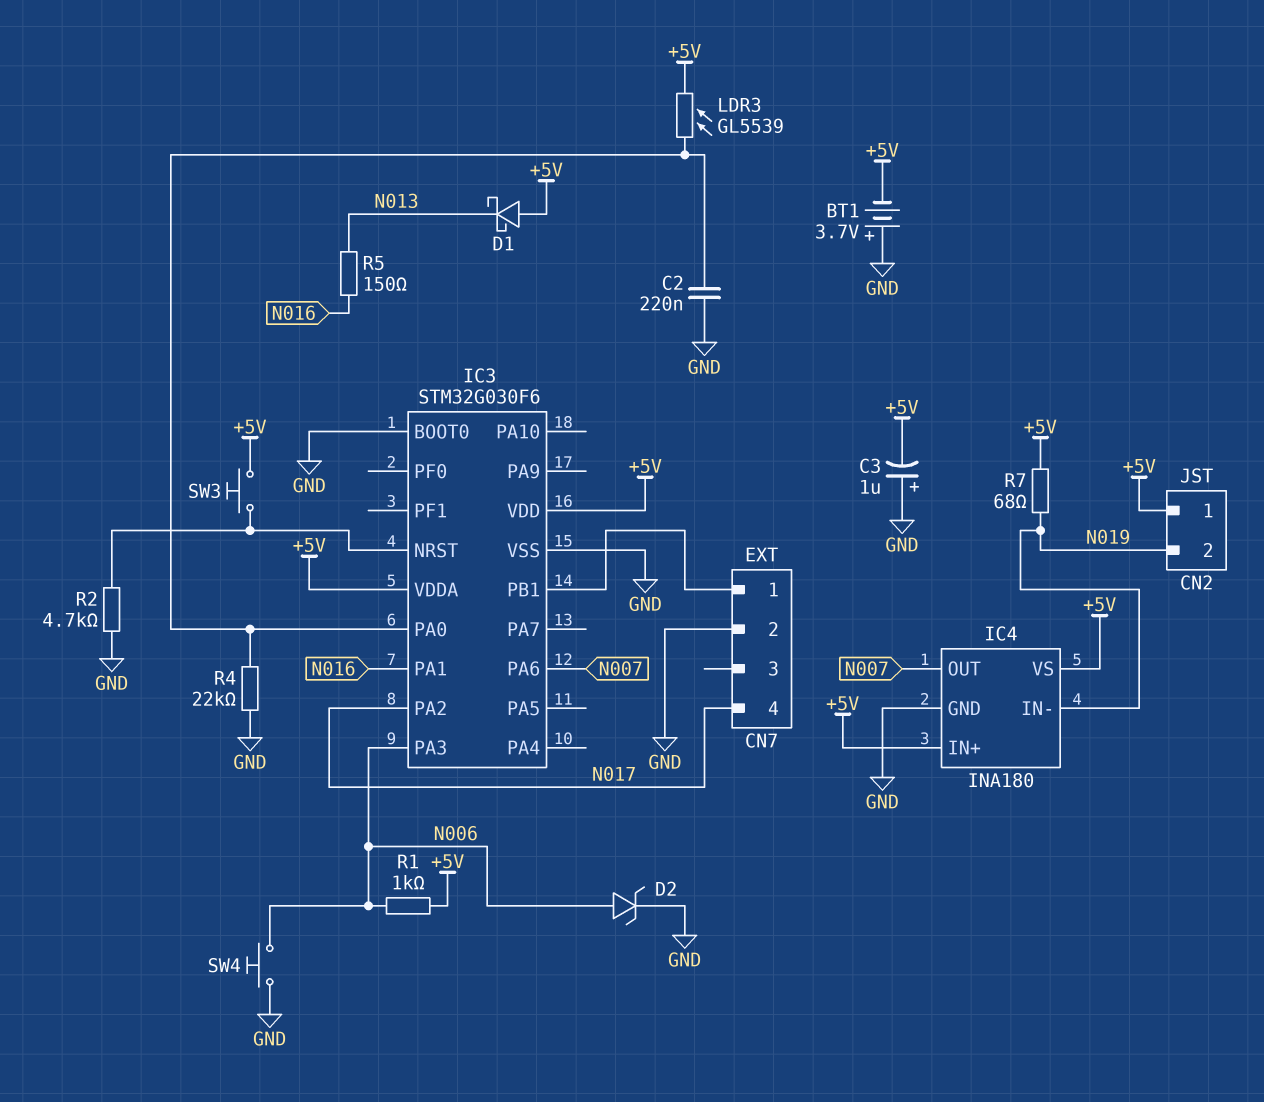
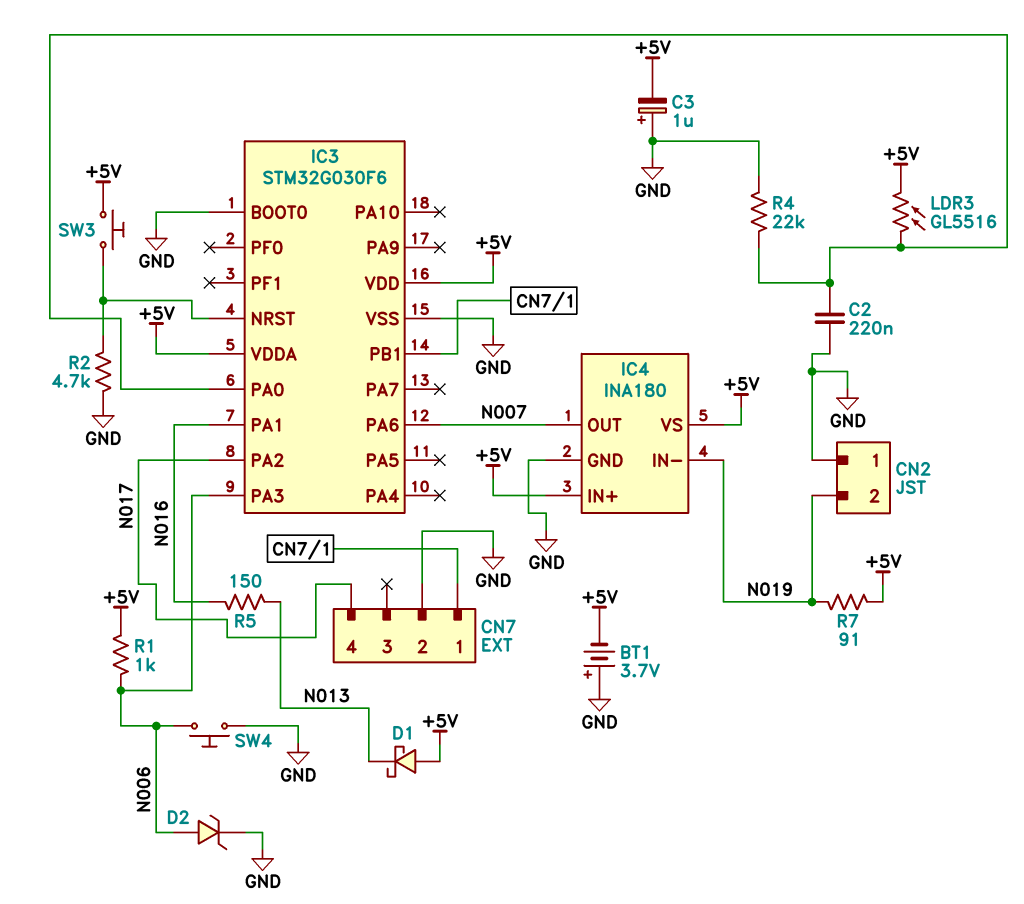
CN2 pin 1: +5V -> GND
LDR3: GL5539 (+5V, IC3/PA0) -> GL5516 (+5V, IC3/PA0)
R7: 68 (+5V, N019) -> 91 (+5V, N019)

